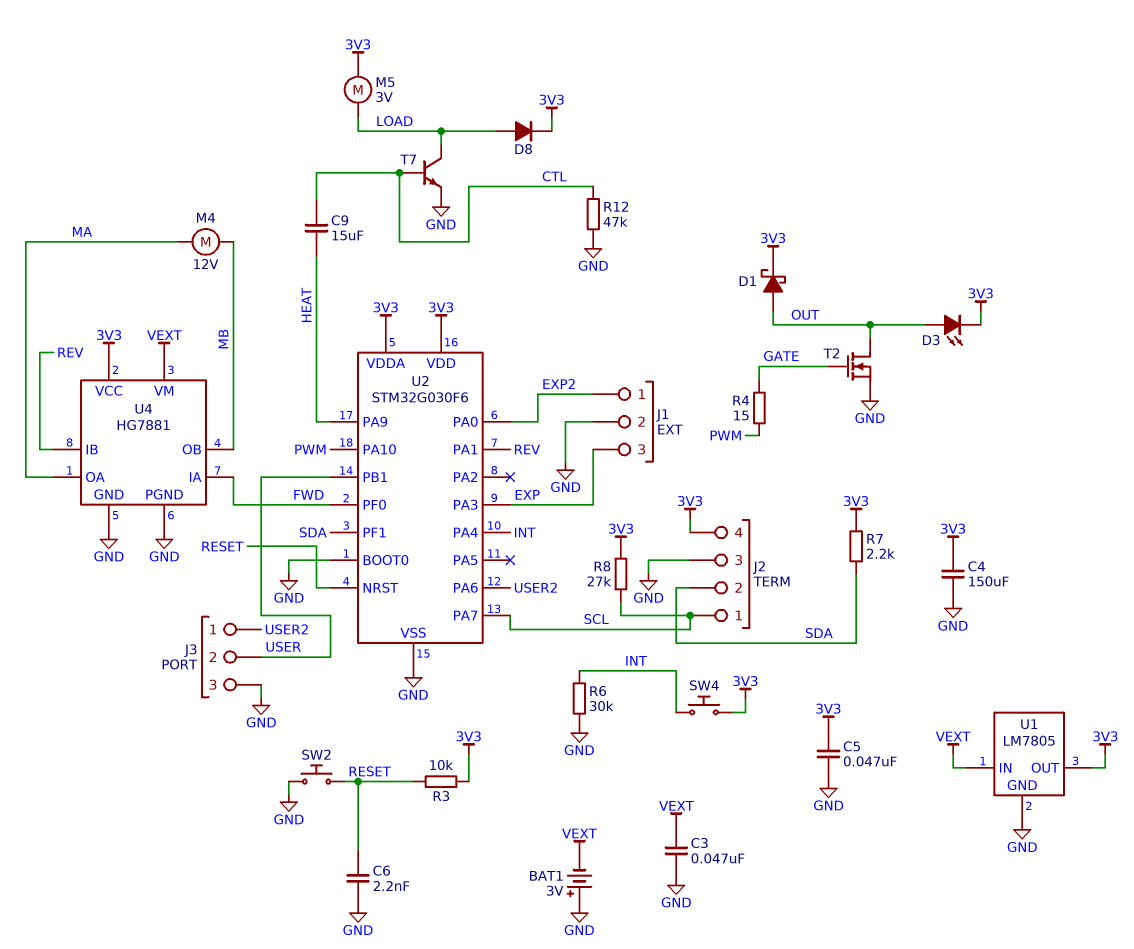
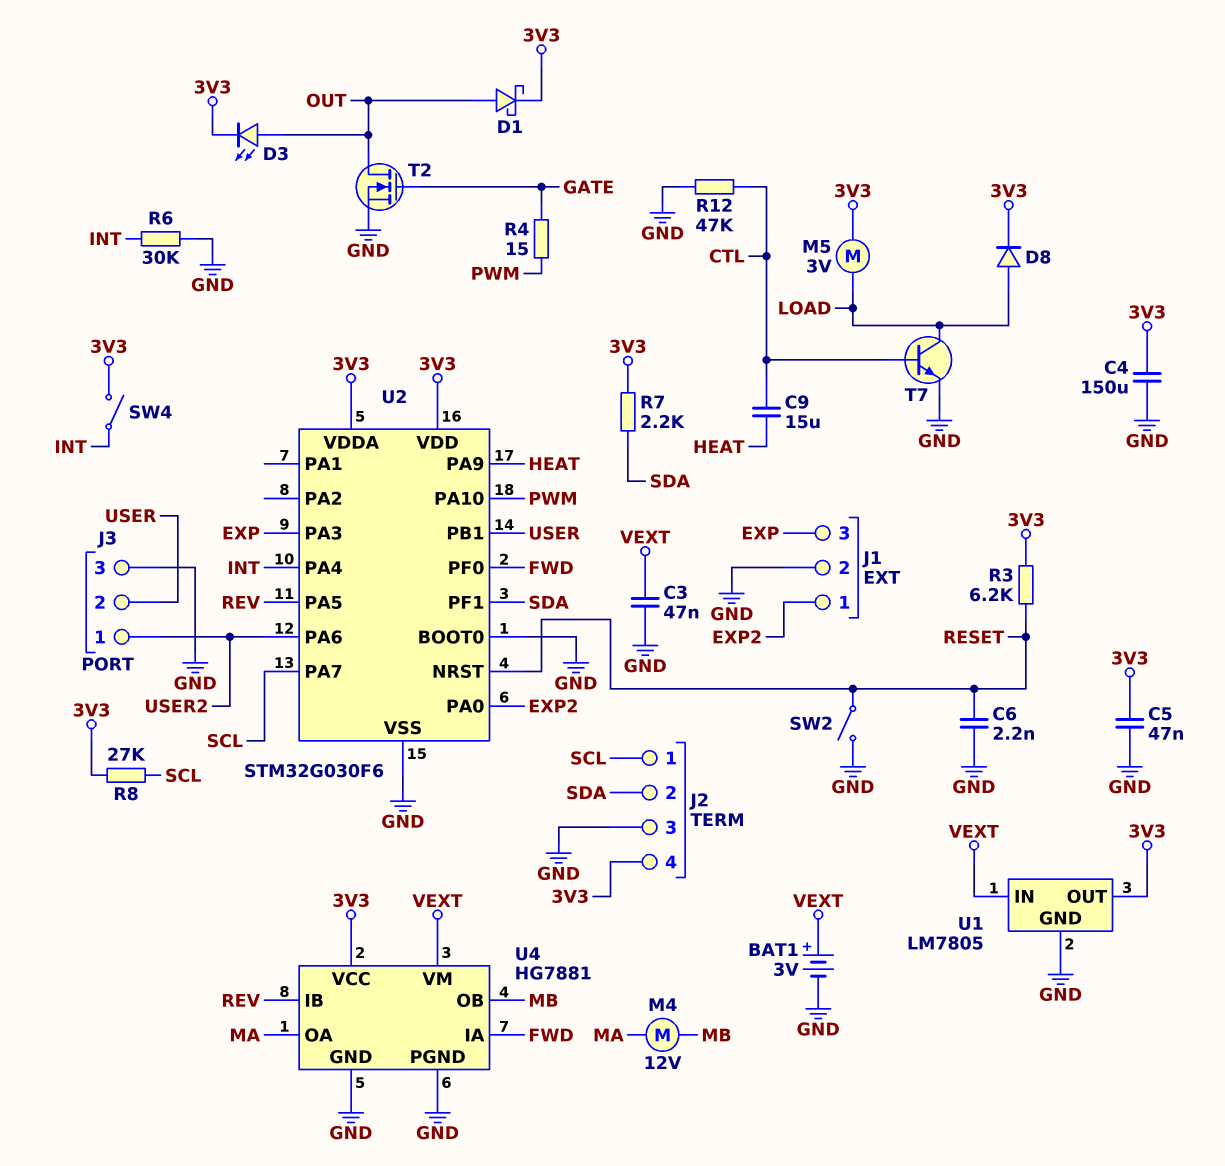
BAT1: 3V (plus GND, minus VEXT) -> 3V (plus VEXT, minus GND)
R3: 10k (3V3, RESET) -> 6.2k (3V3, RESET)
SW2: button (GND, RESET) -> switch (GND, RESET)
SW4: button (3V3, INT) -> switch (3V3, INT)
U2 pin PA1: REV -> none
U2 pin PA5: none -> REV

